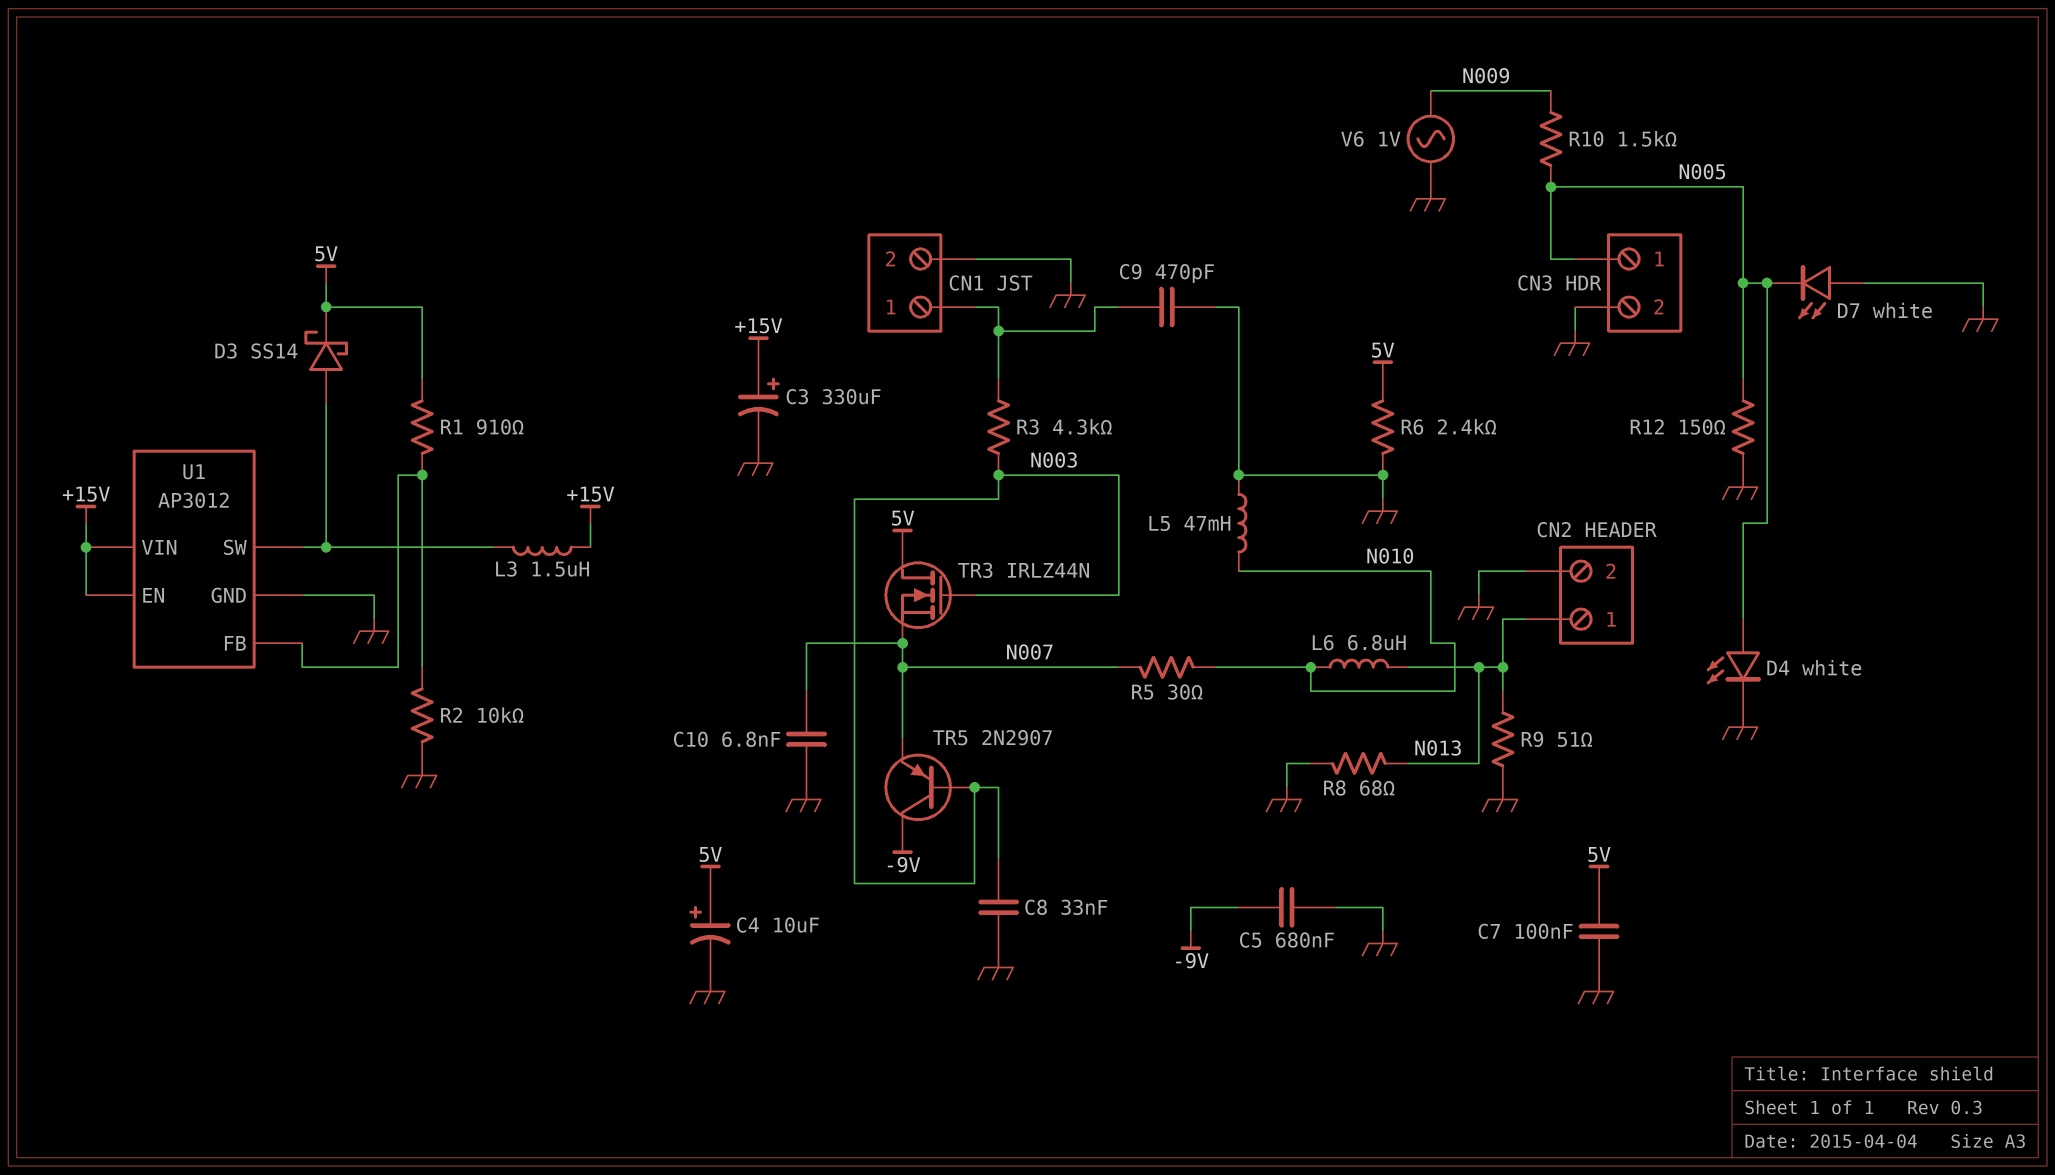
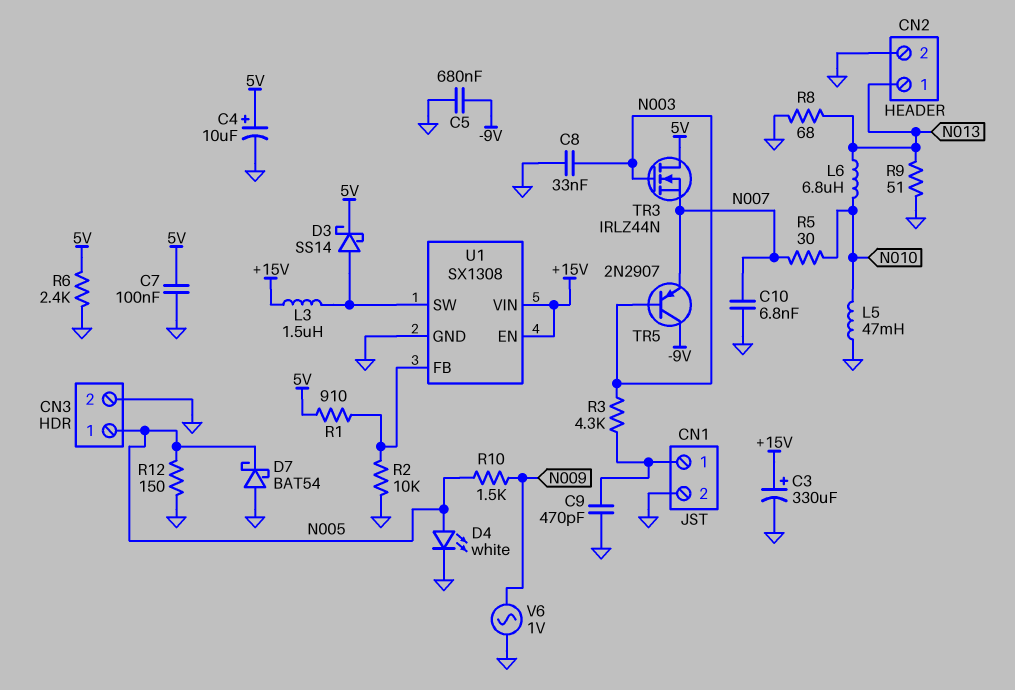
D7: LED white (A GND, K N005) -> schottky BAT54 (A GND, K N005)
U1: AP3012 -> SX1308

